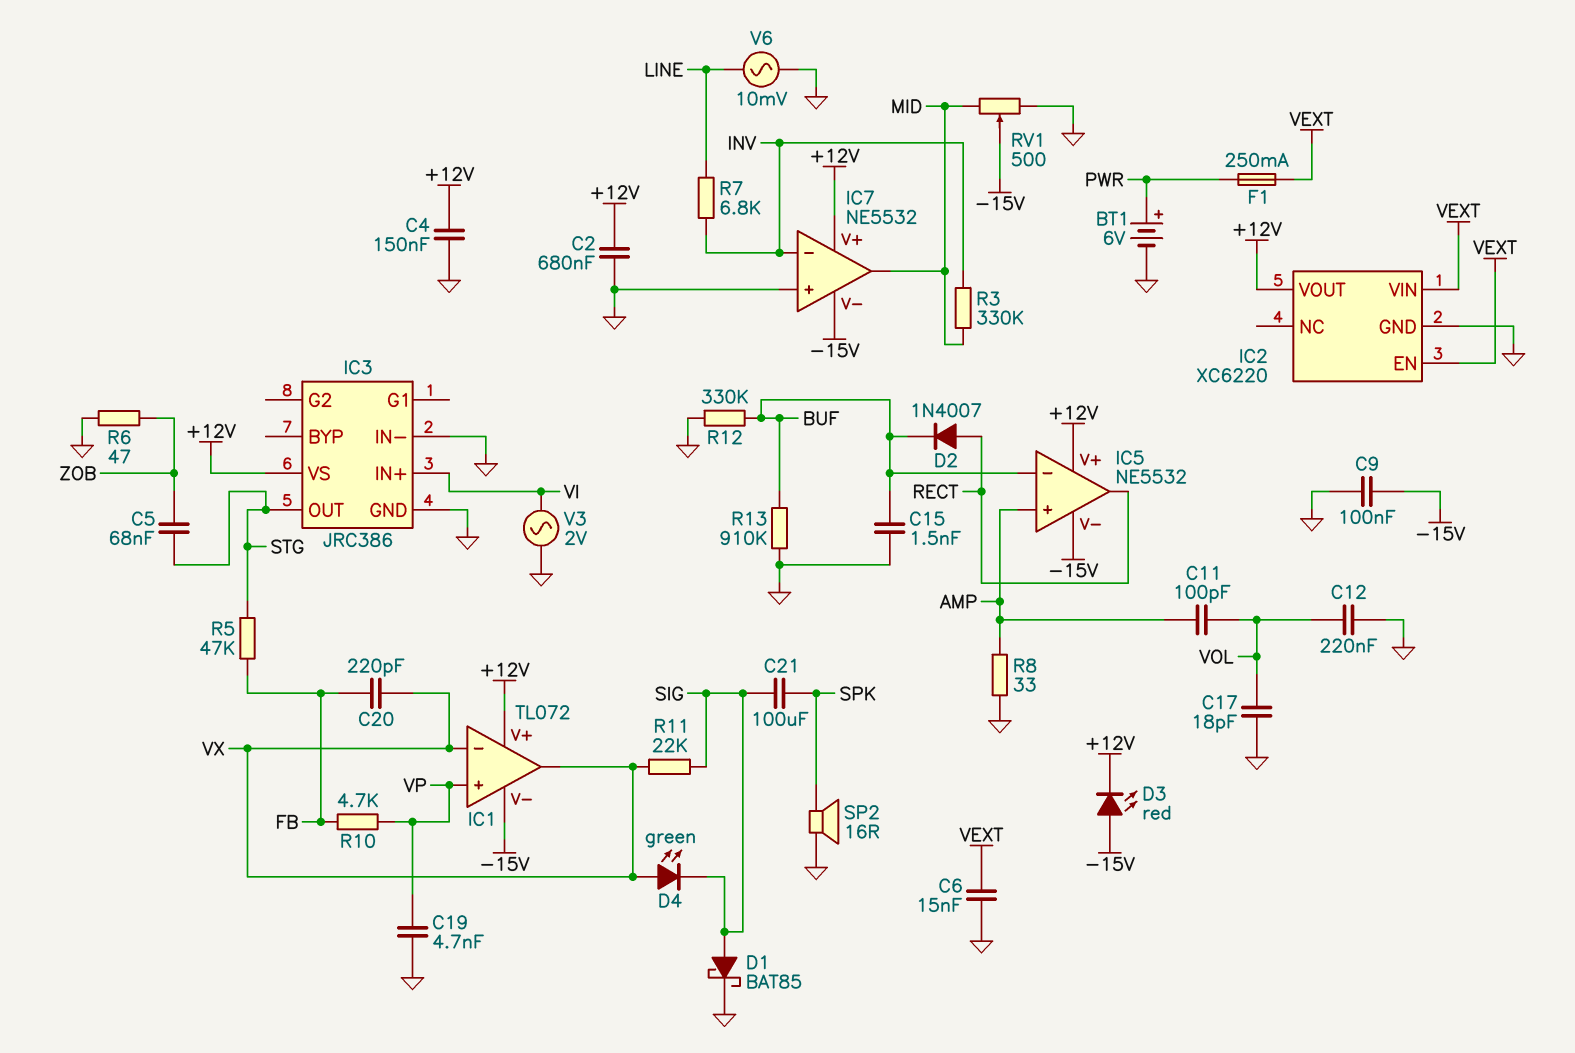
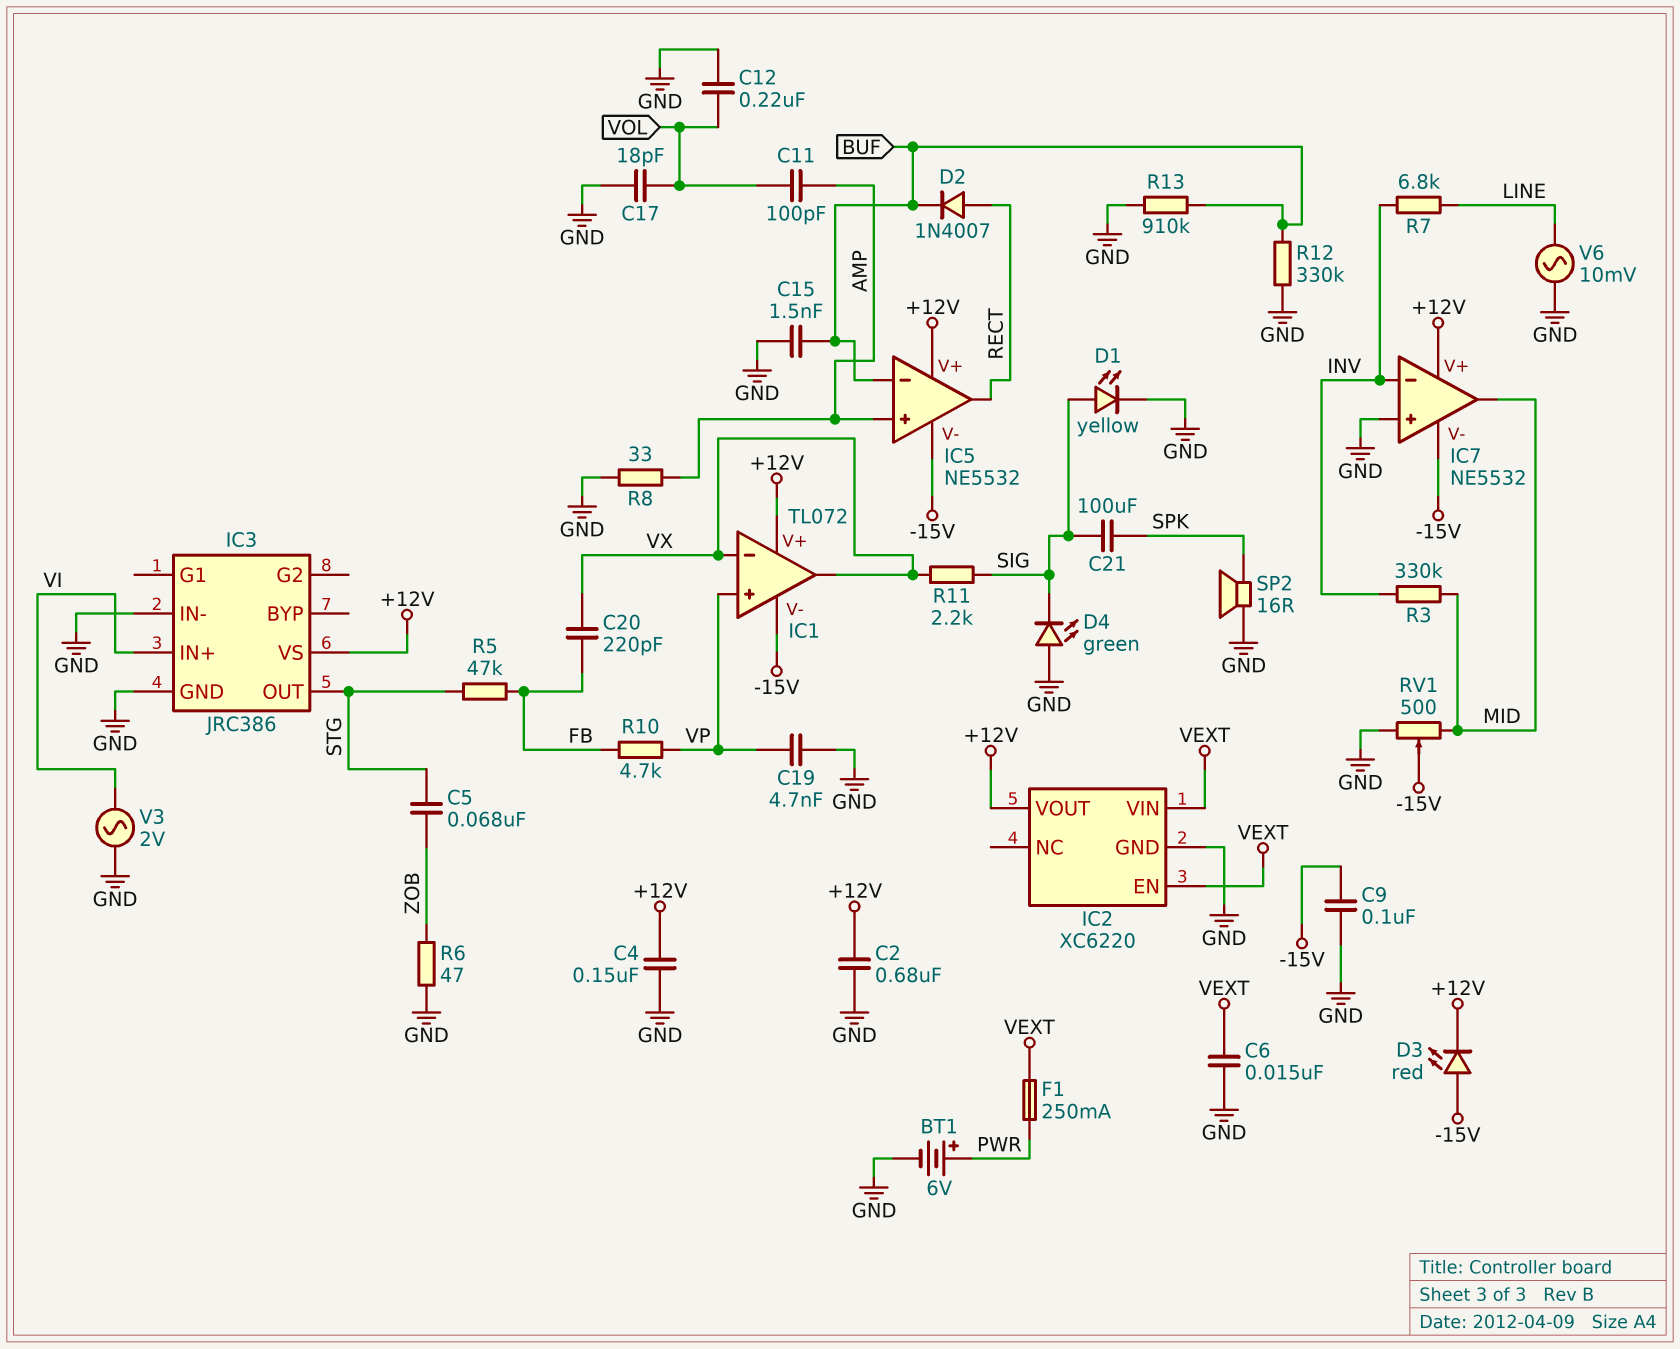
D1: schottky BAT85 (A SIG, K GND) -> LED yellow (A SIG, K GND)
D4: LED green (A VX, K SIG) -> LED green (A GND, K SIG)
R11: 22k (SIG, VX) -> 2.2k (SIG, VX)

